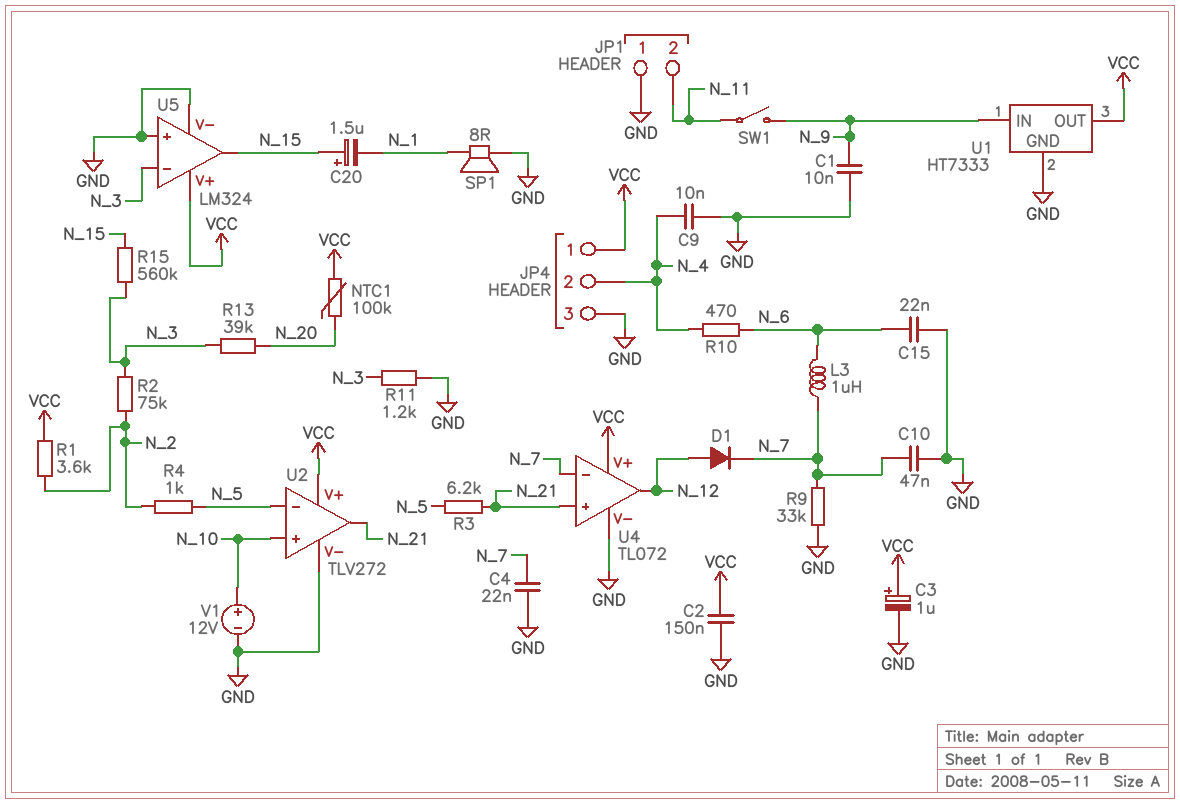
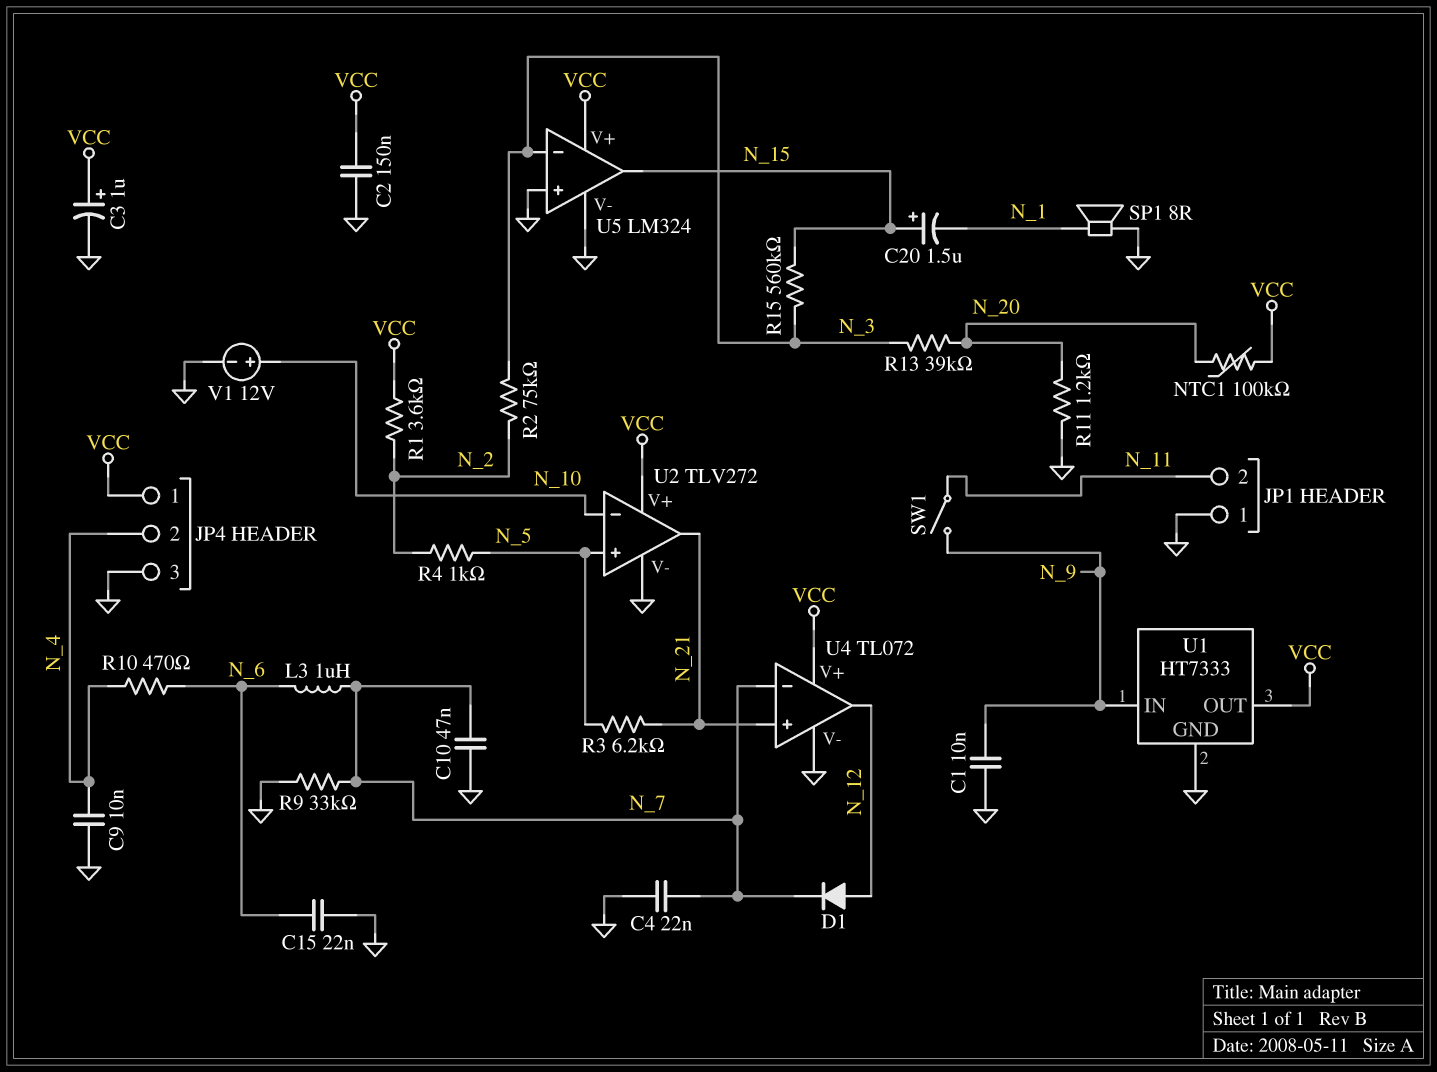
R11: 1.2k (GND, N_3) -> 1.2k (GND, N_20)
U2 pin in+: N_10 -> N_5
U2 pin in-: N_5 -> N_10

